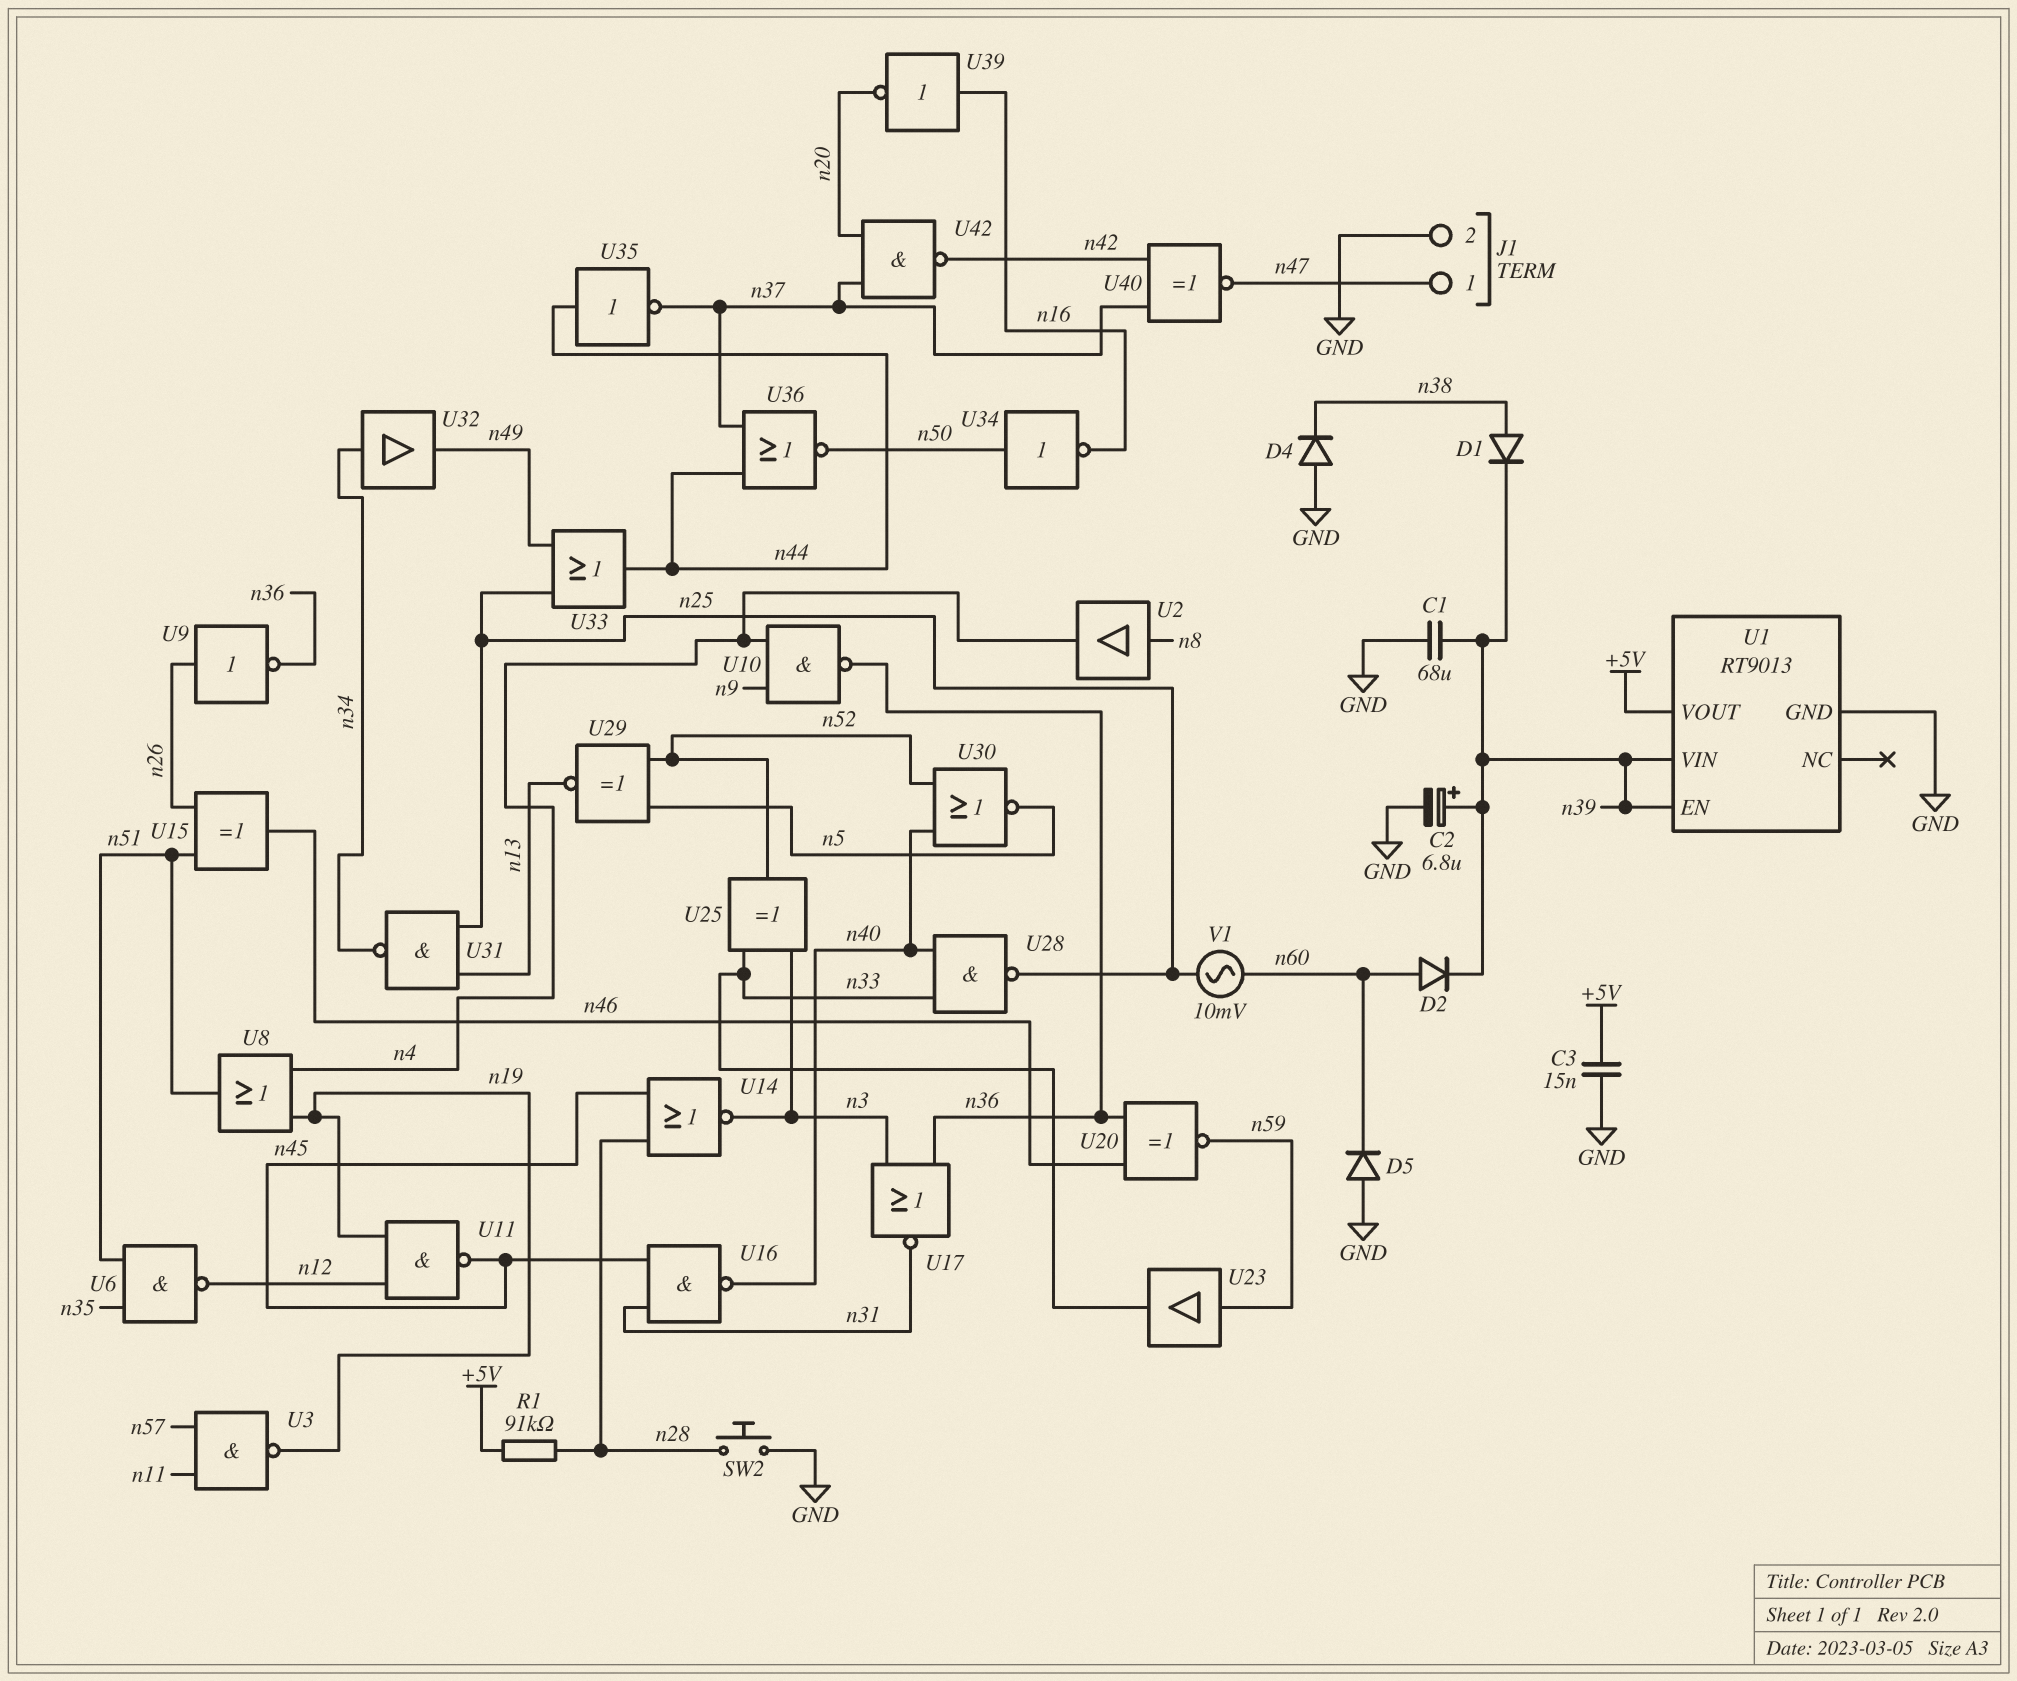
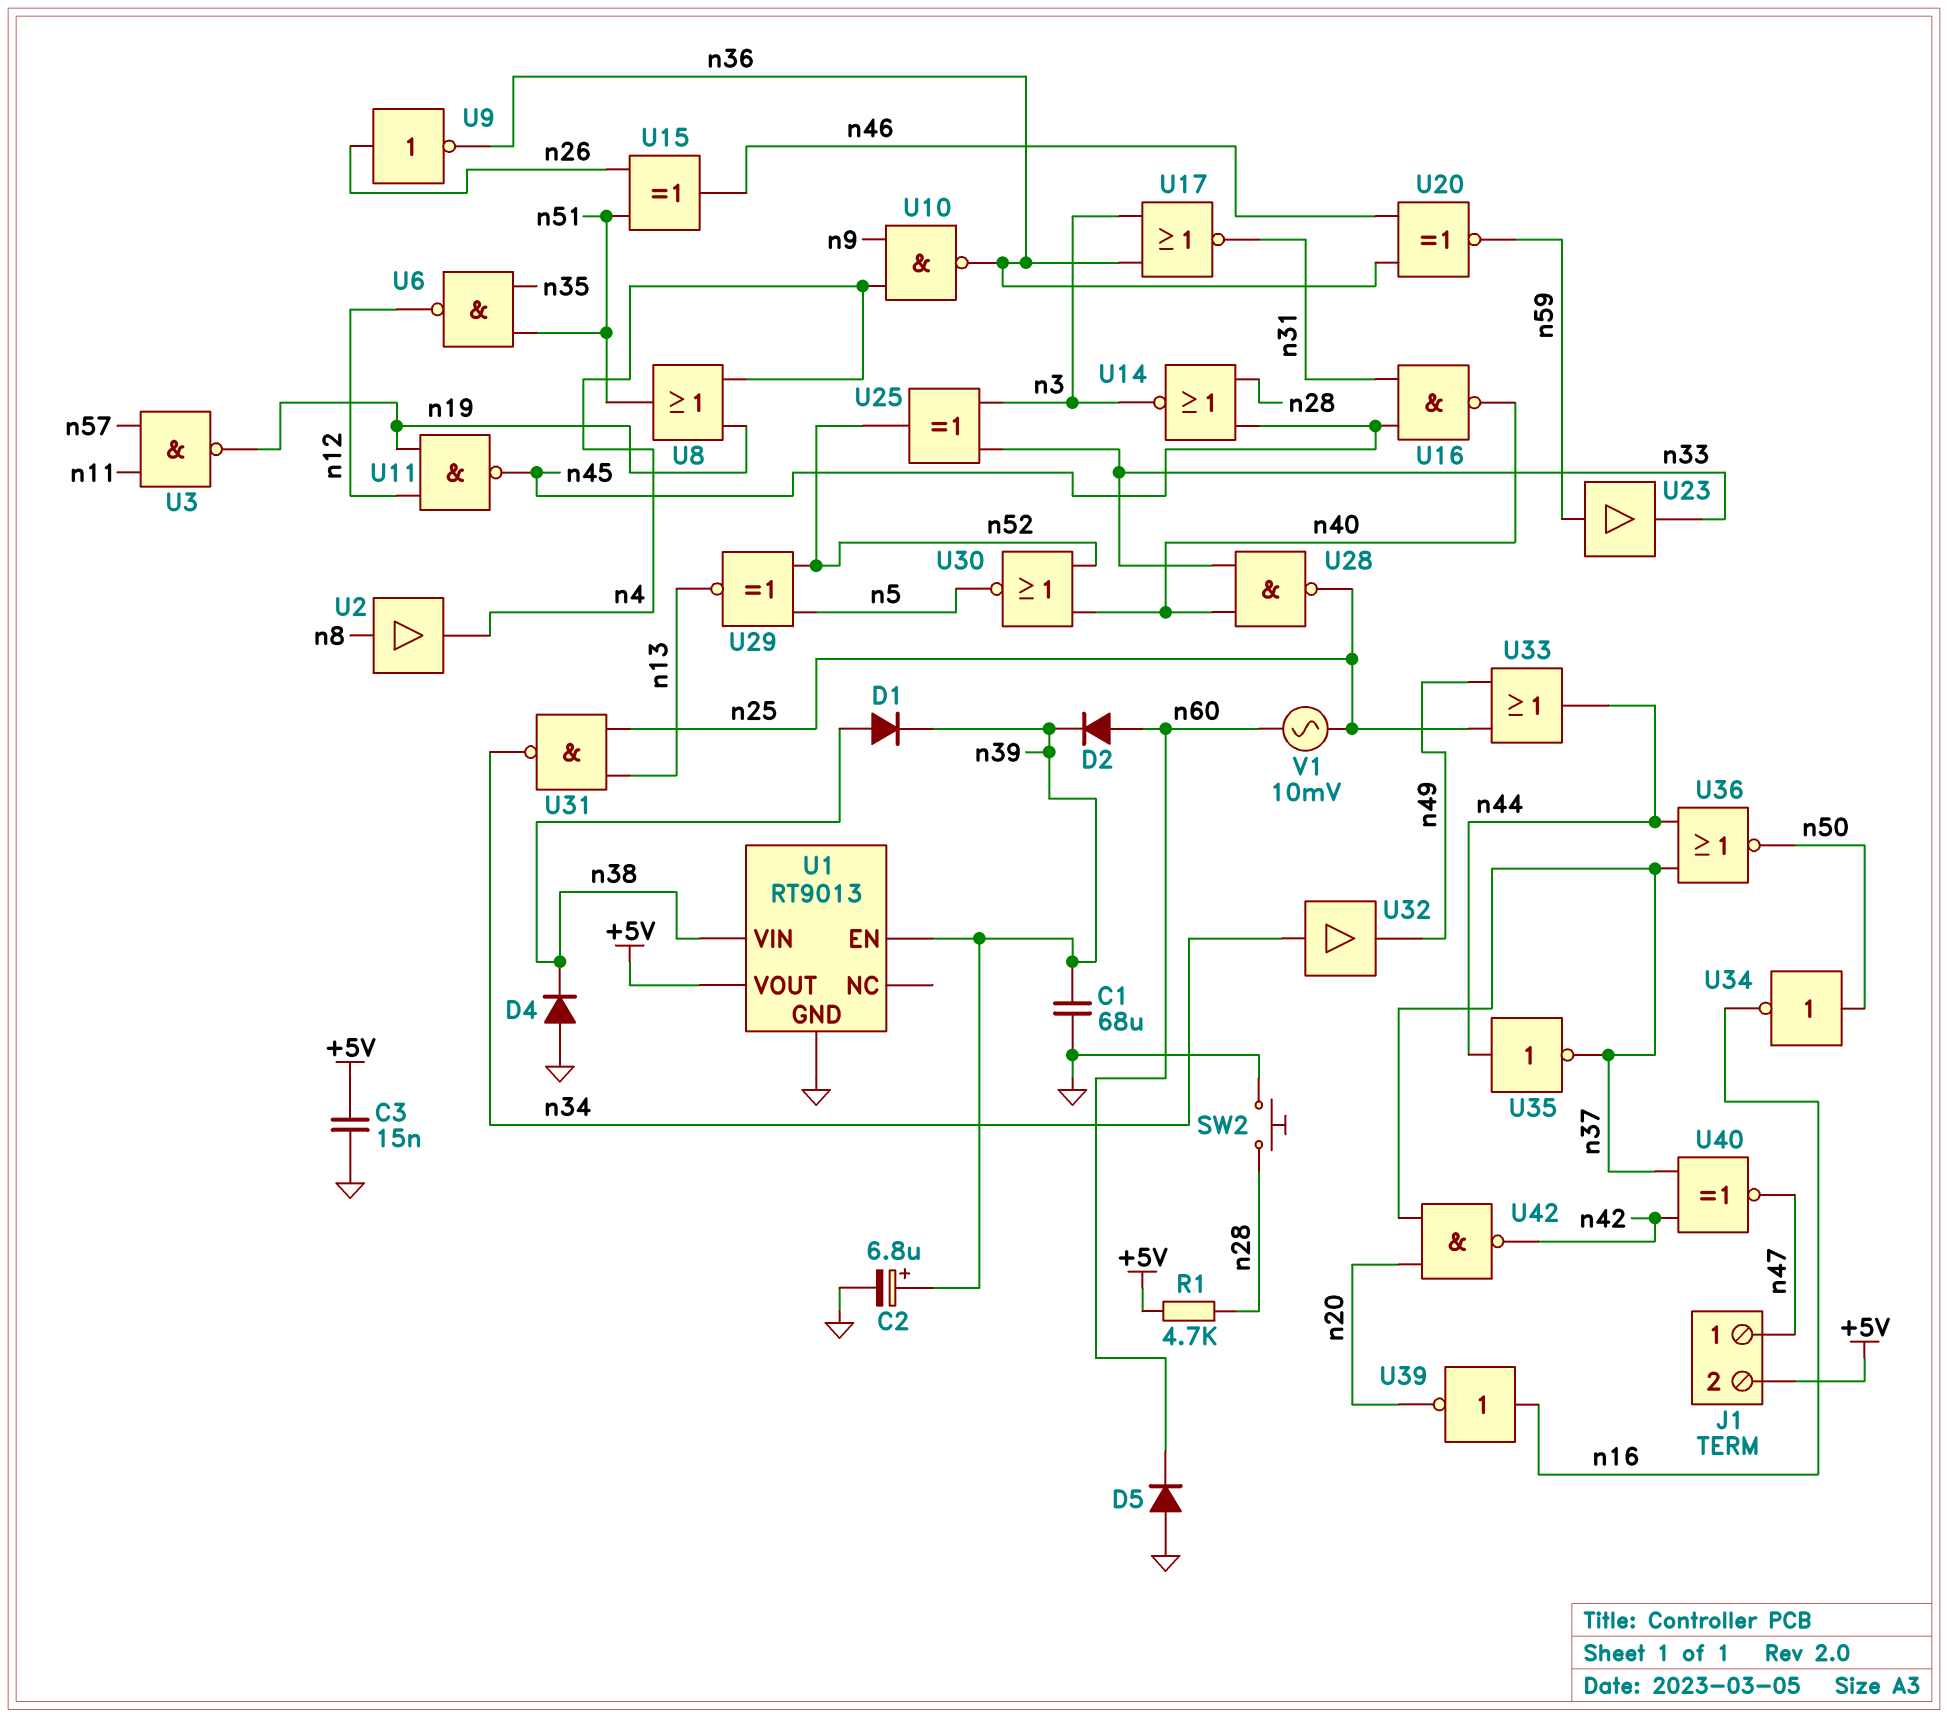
J1 pin 2: GND -> +5V
R1: 91k (+5V, n28) -> 4.7k (+5V, n28)
U1 pin VIN: n39 -> n38

